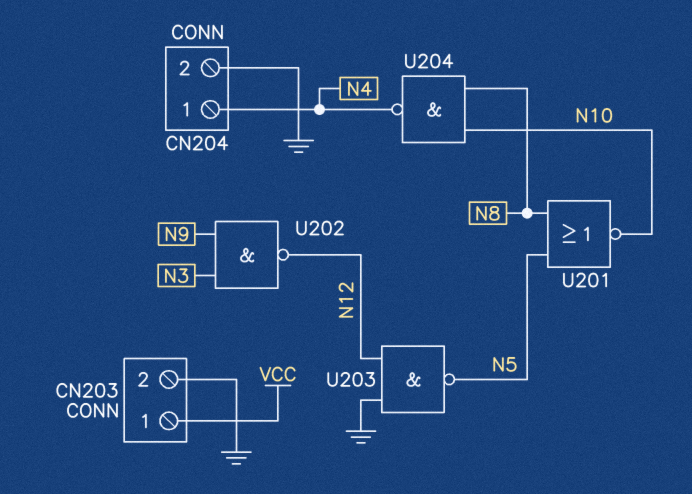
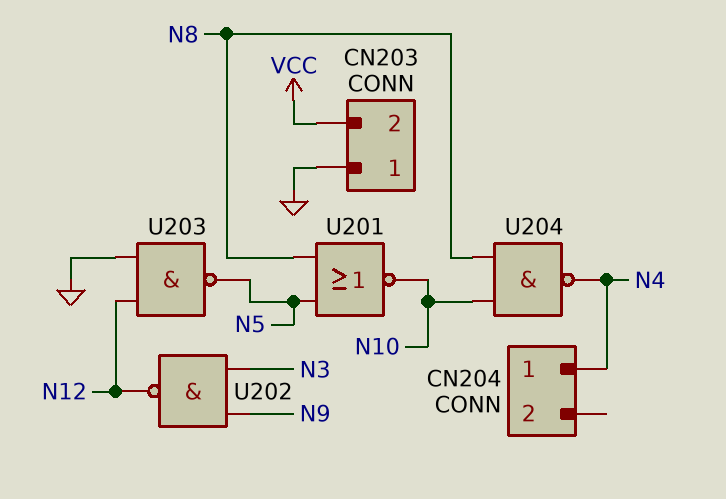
CN203 pin 1: VCC -> GND
CN203 pin 2: GND -> VCC
CN204 pin 2: GND -> none

